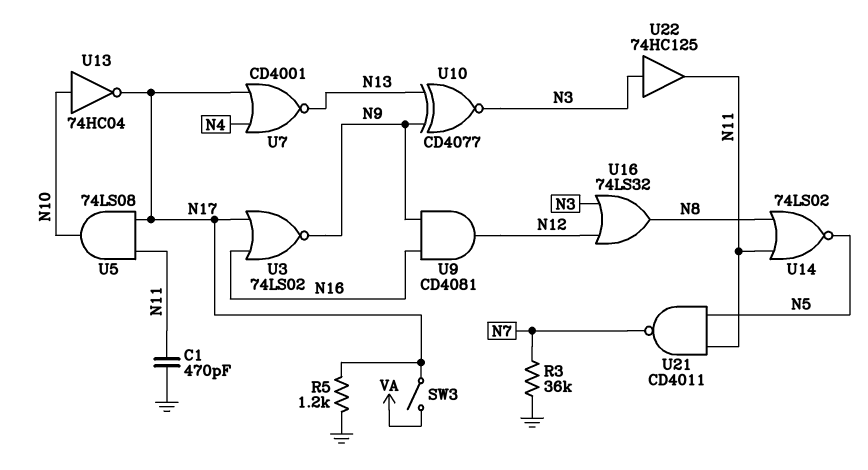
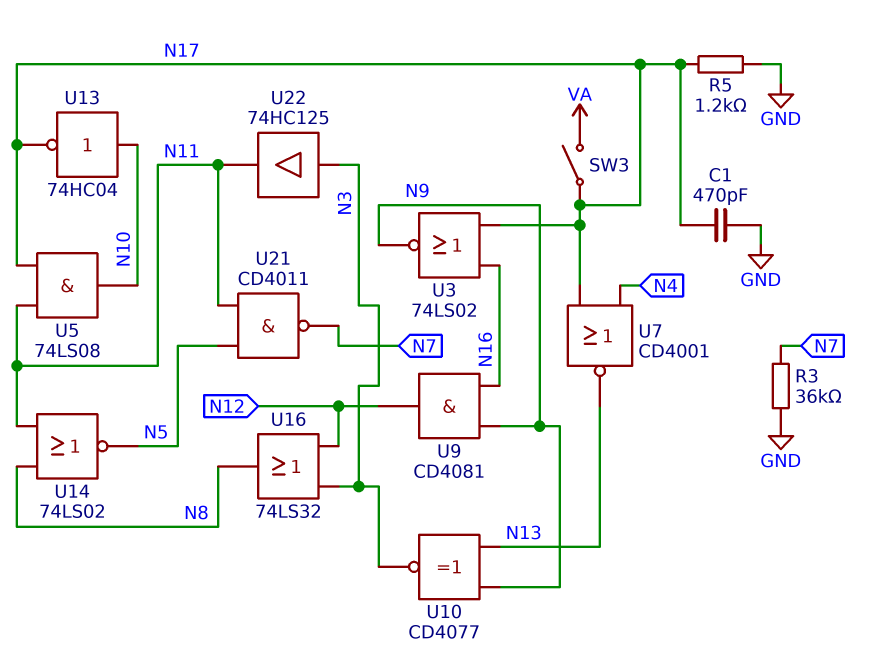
C1: 470pF (GND, N11) -> 470pF (GND, N17)

